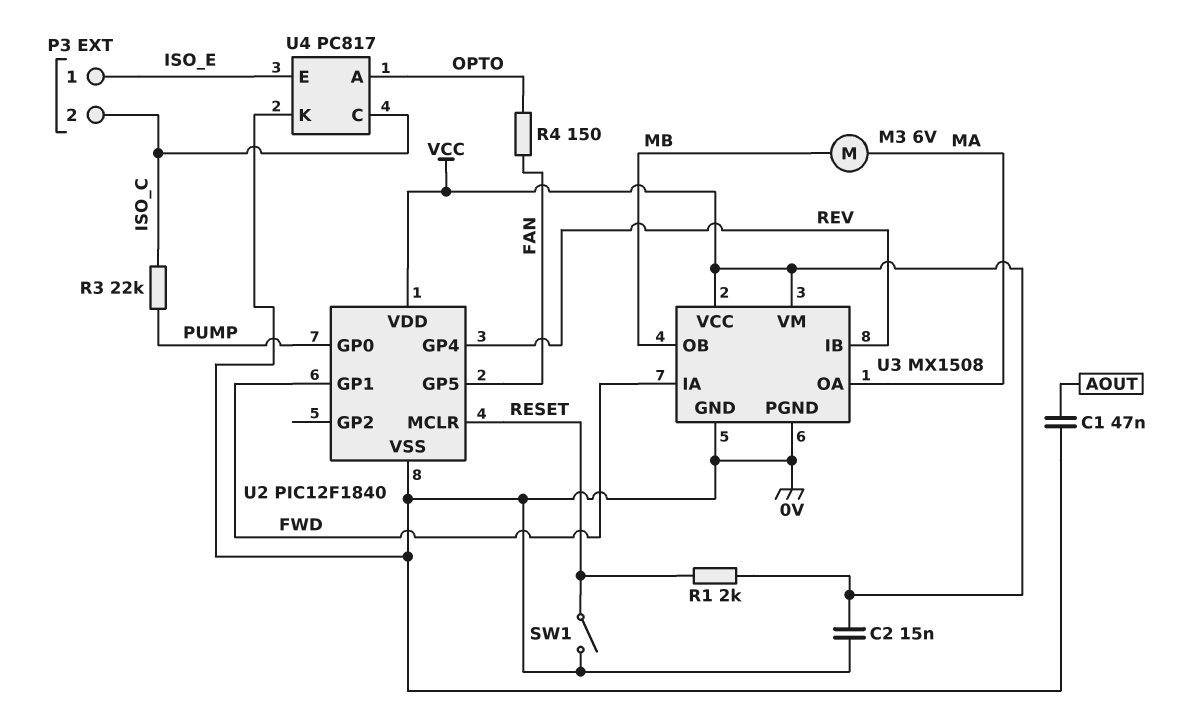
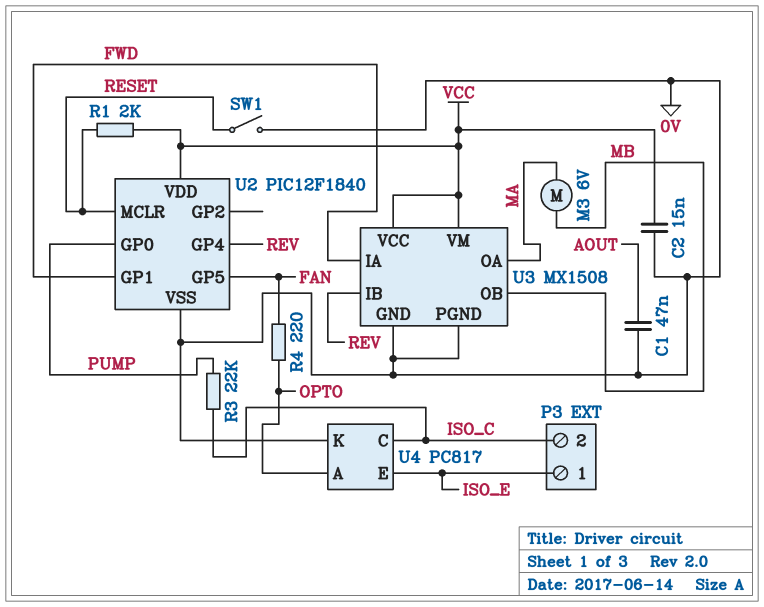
R4: 150 (FAN, OPTO) -> 220 (FAN, OPTO)

